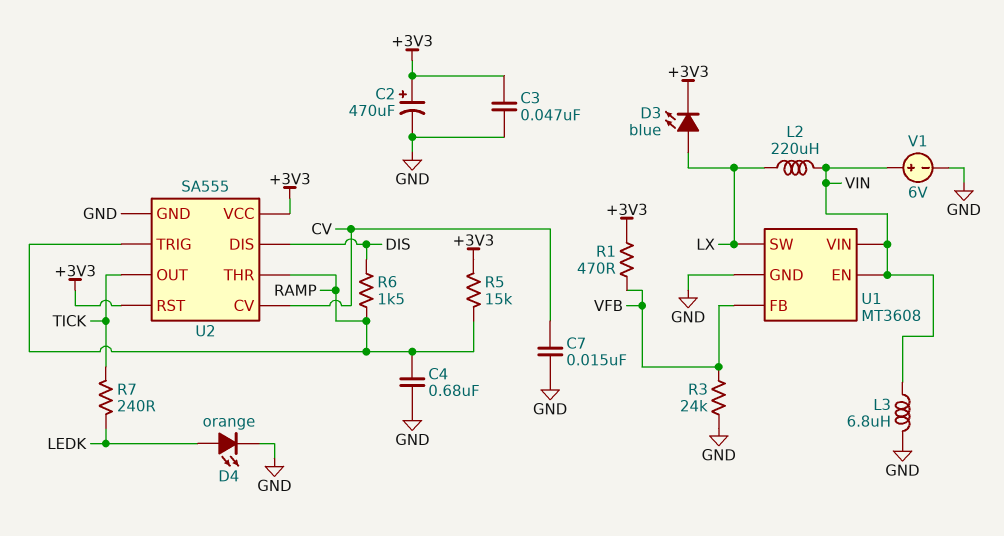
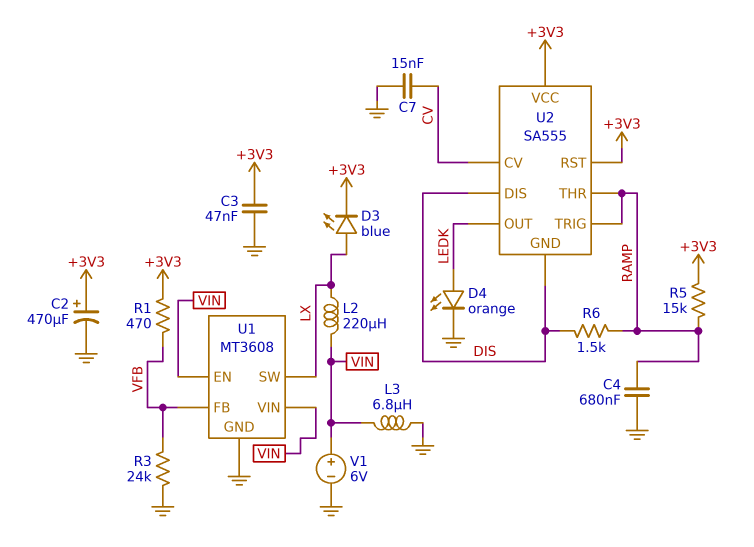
R7: 240 (LEDK, TICK) -> none
U2 pin GND: GND -> DIS
U2 pin OUT: TICK -> LEDK

